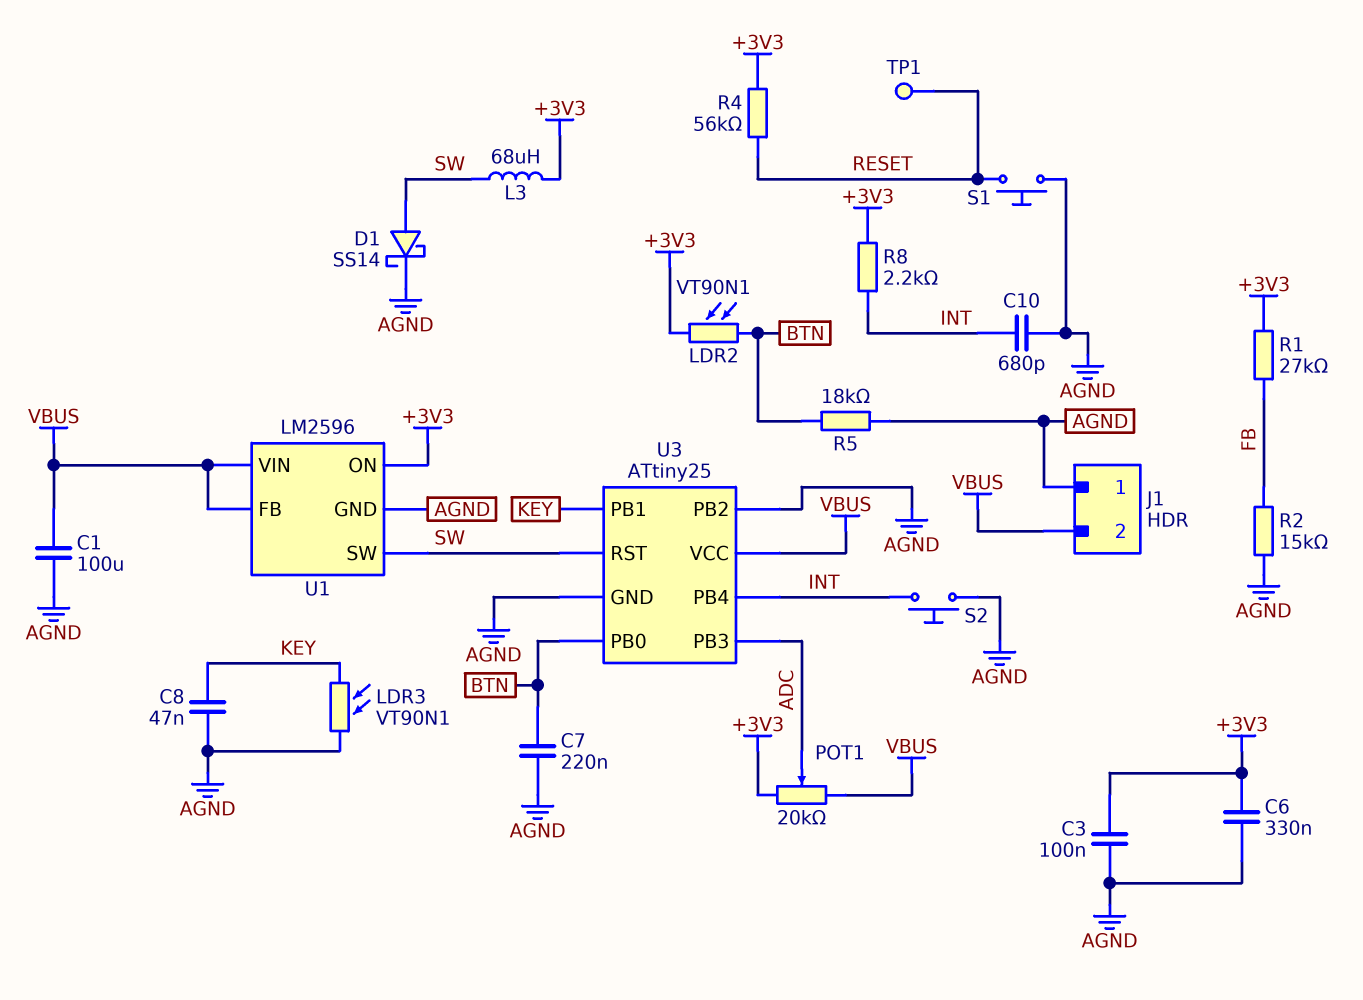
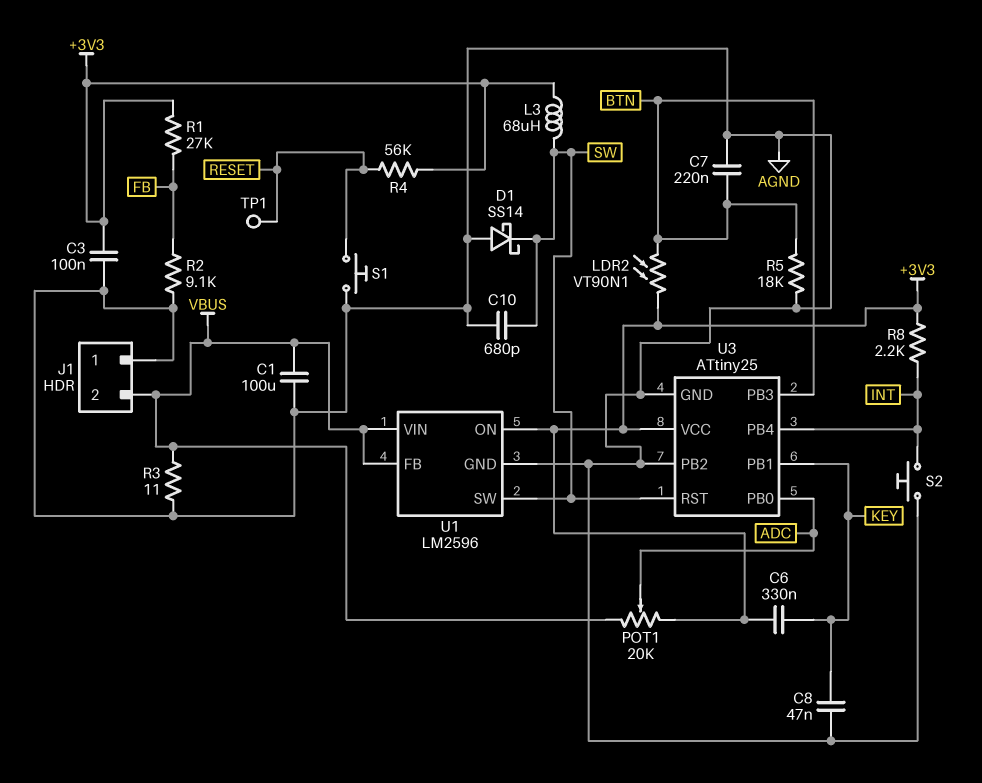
C6: 330nF (+3V3, AGND) -> 330nF (+3V3, KEY)
C10: 680pF (AGND, INT) -> 680pF (AGND, SW)
D1: schottky SS14 (A SW, K AGND) -> schottky SS14 (A AGND, K SW)
LDR3: VT90N1 (AGND, KEY) -> none
R2: 15k (AGND, FB) -> 9.1k (AGND, FB)
R3: none -> 11 (AGND, VBUS)
U3 pin PB0: BTN -> ADC
U3 pin PB3: ADC -> BTN
U3 pin VCC: VBUS -> +3V3

